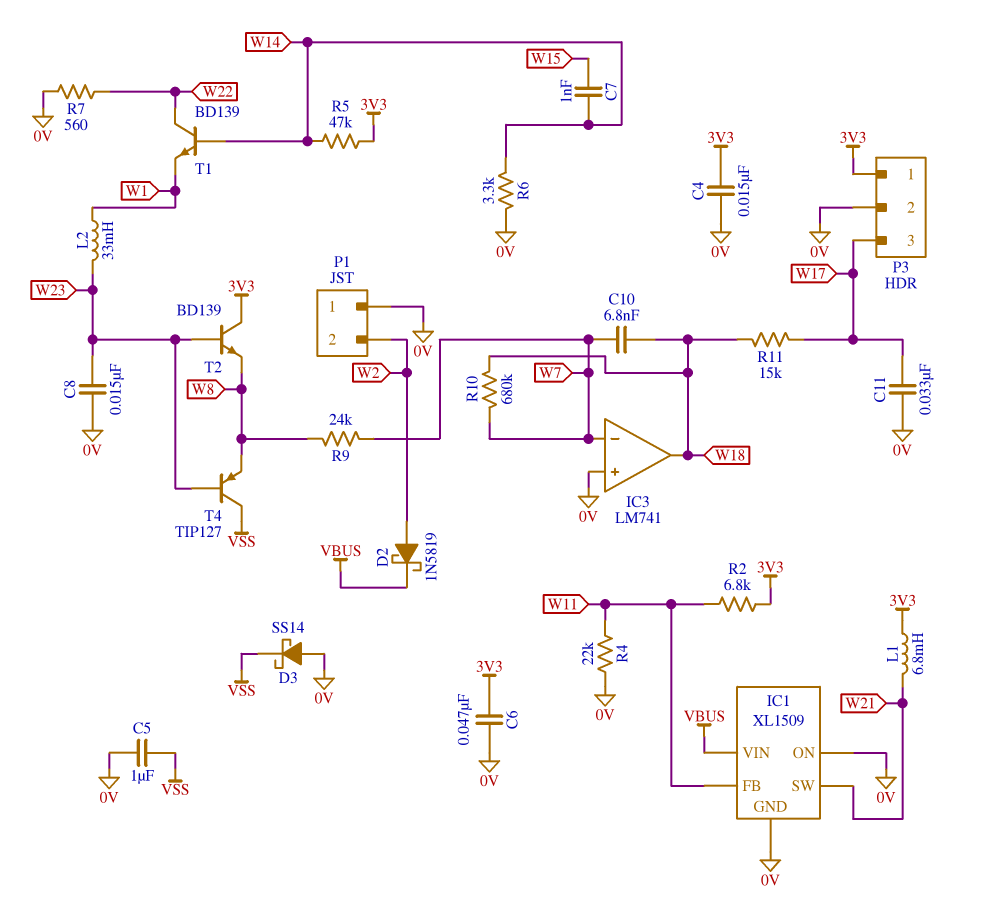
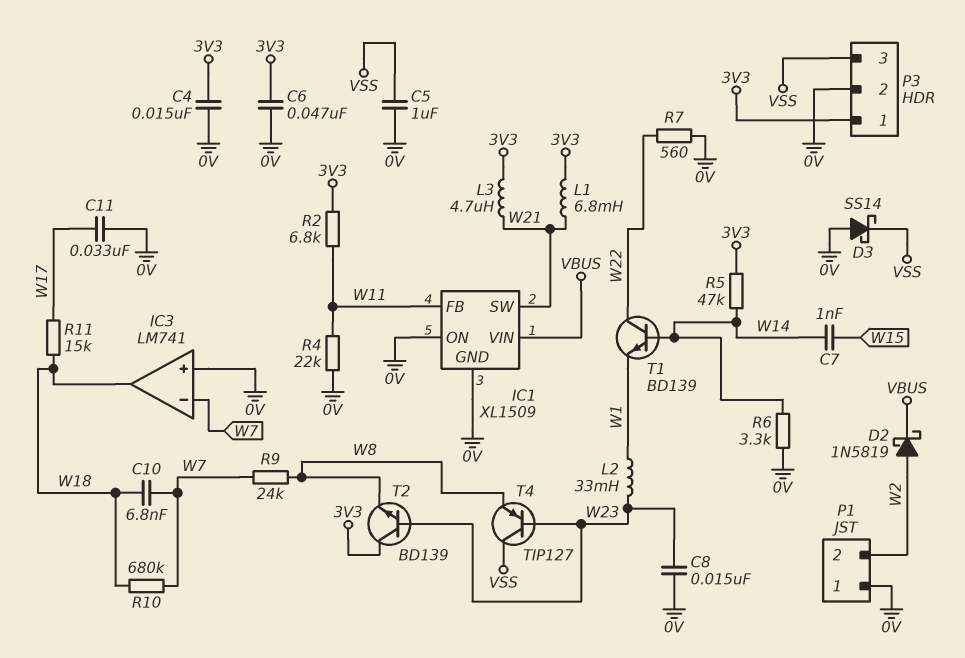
L3: none -> 4.7uH (3V3, W21)
P3 pin 3: W17 -> VSS

